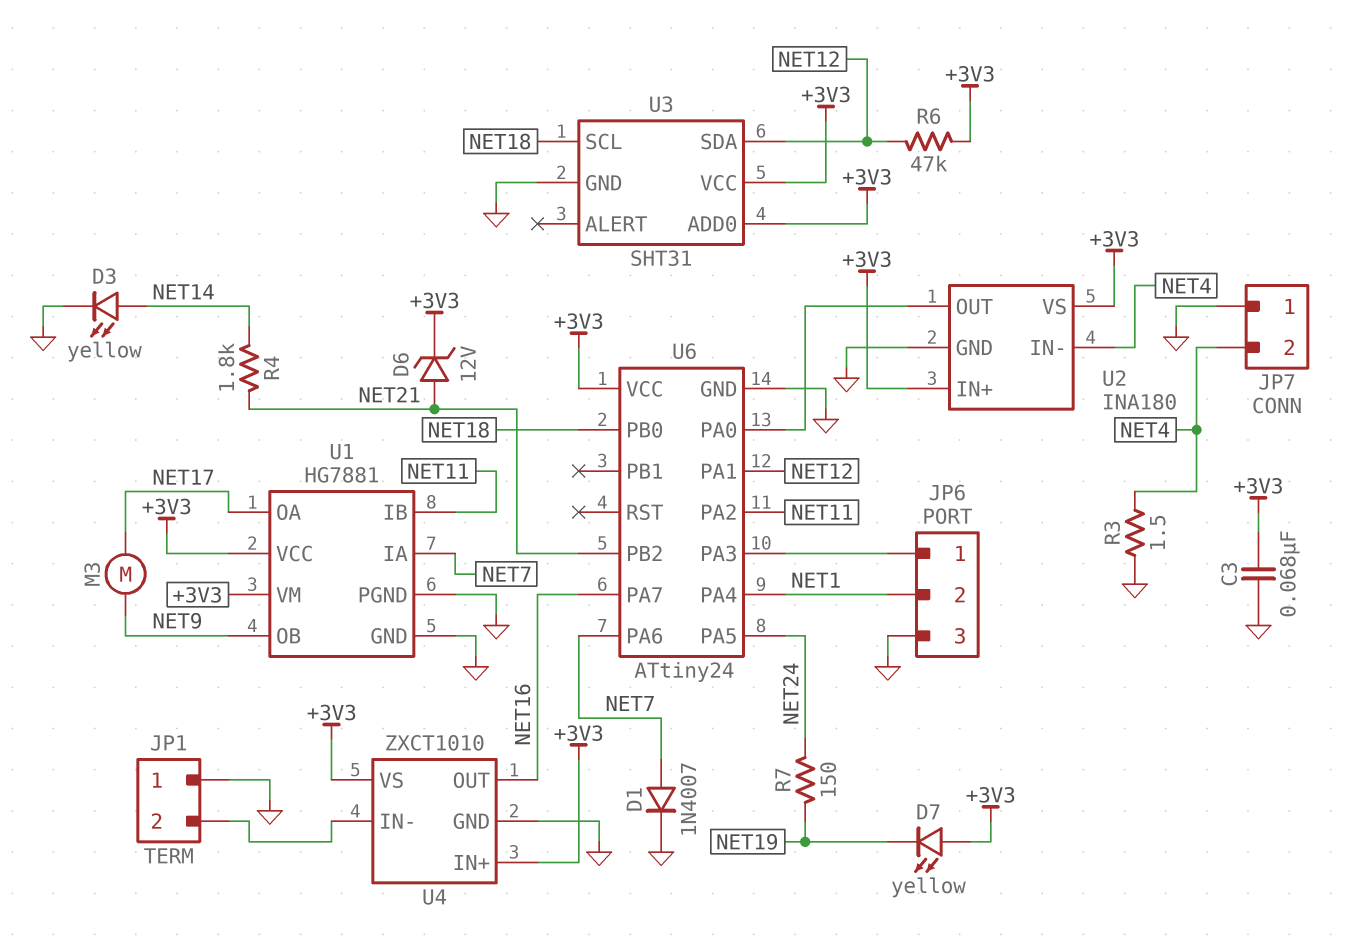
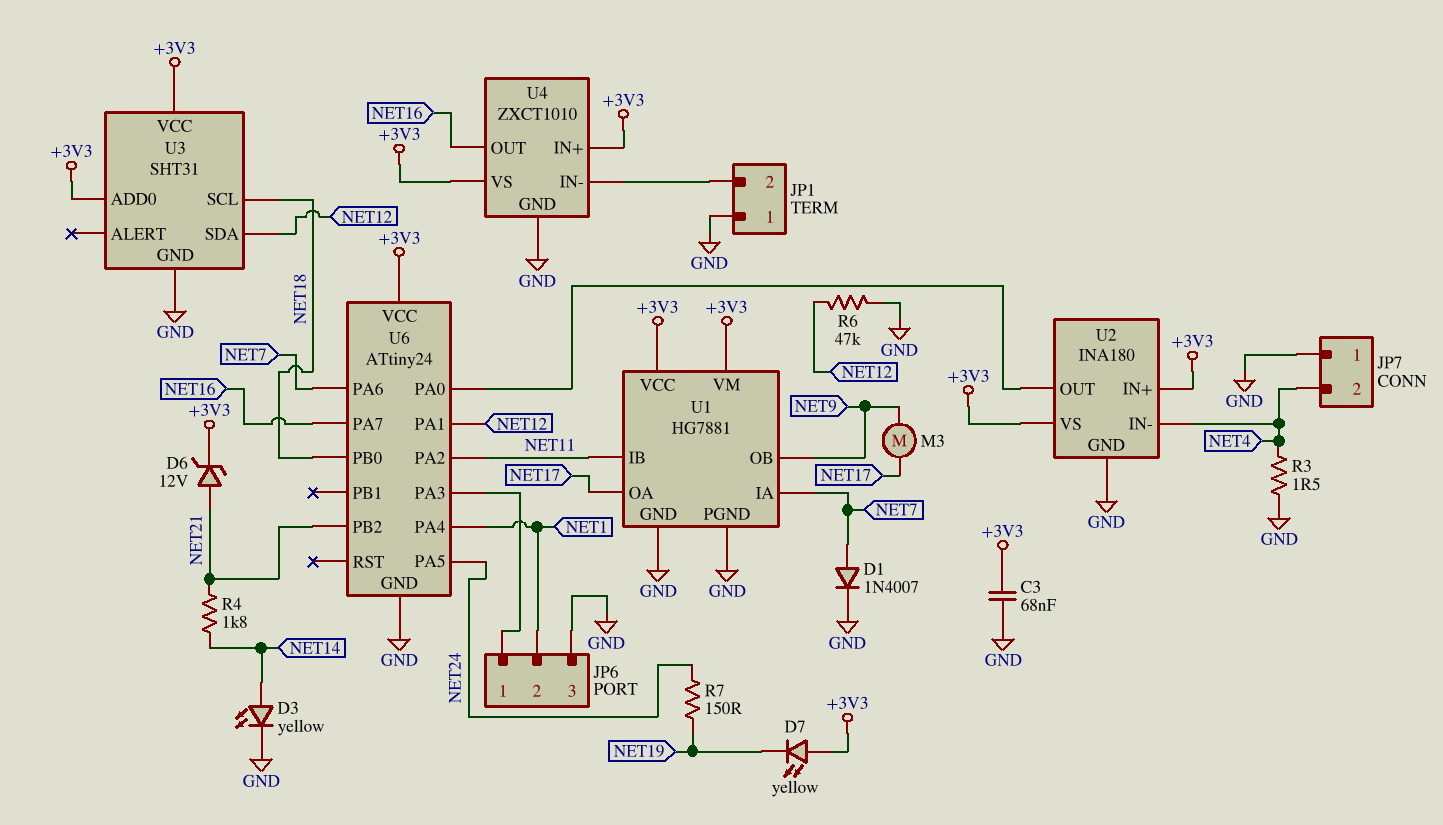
R6: 47k (+3V3, NET12) -> 47k (GND, NET12)

